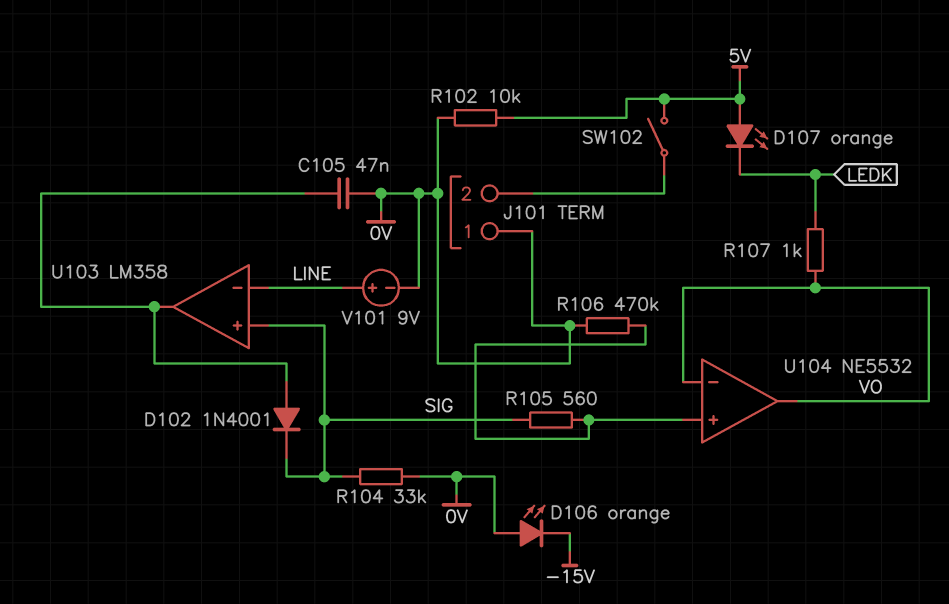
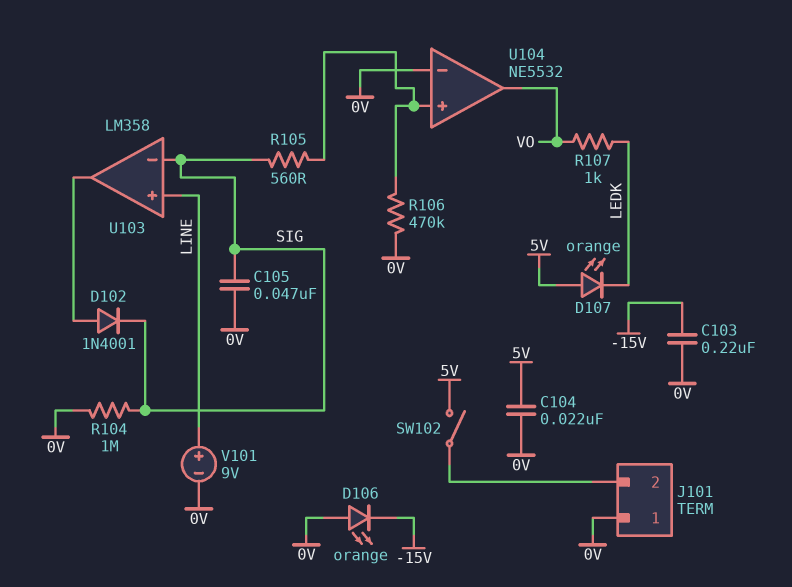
C103: none -> 220nF (-15V, 0V)
C104: none -> 22nF (0V, 5V)
C105: 47nF (0V, U103/out) -> 47nF (0V, SIG)
R102: 10k (0V, 5V) -> none
R104: 33k (0V, SIG) -> 1M (0V, SIG)
U103 pin in+: SIG -> LINE
U103 pin in-: LINE -> SIG
U104 pin in-: VO -> 0V

